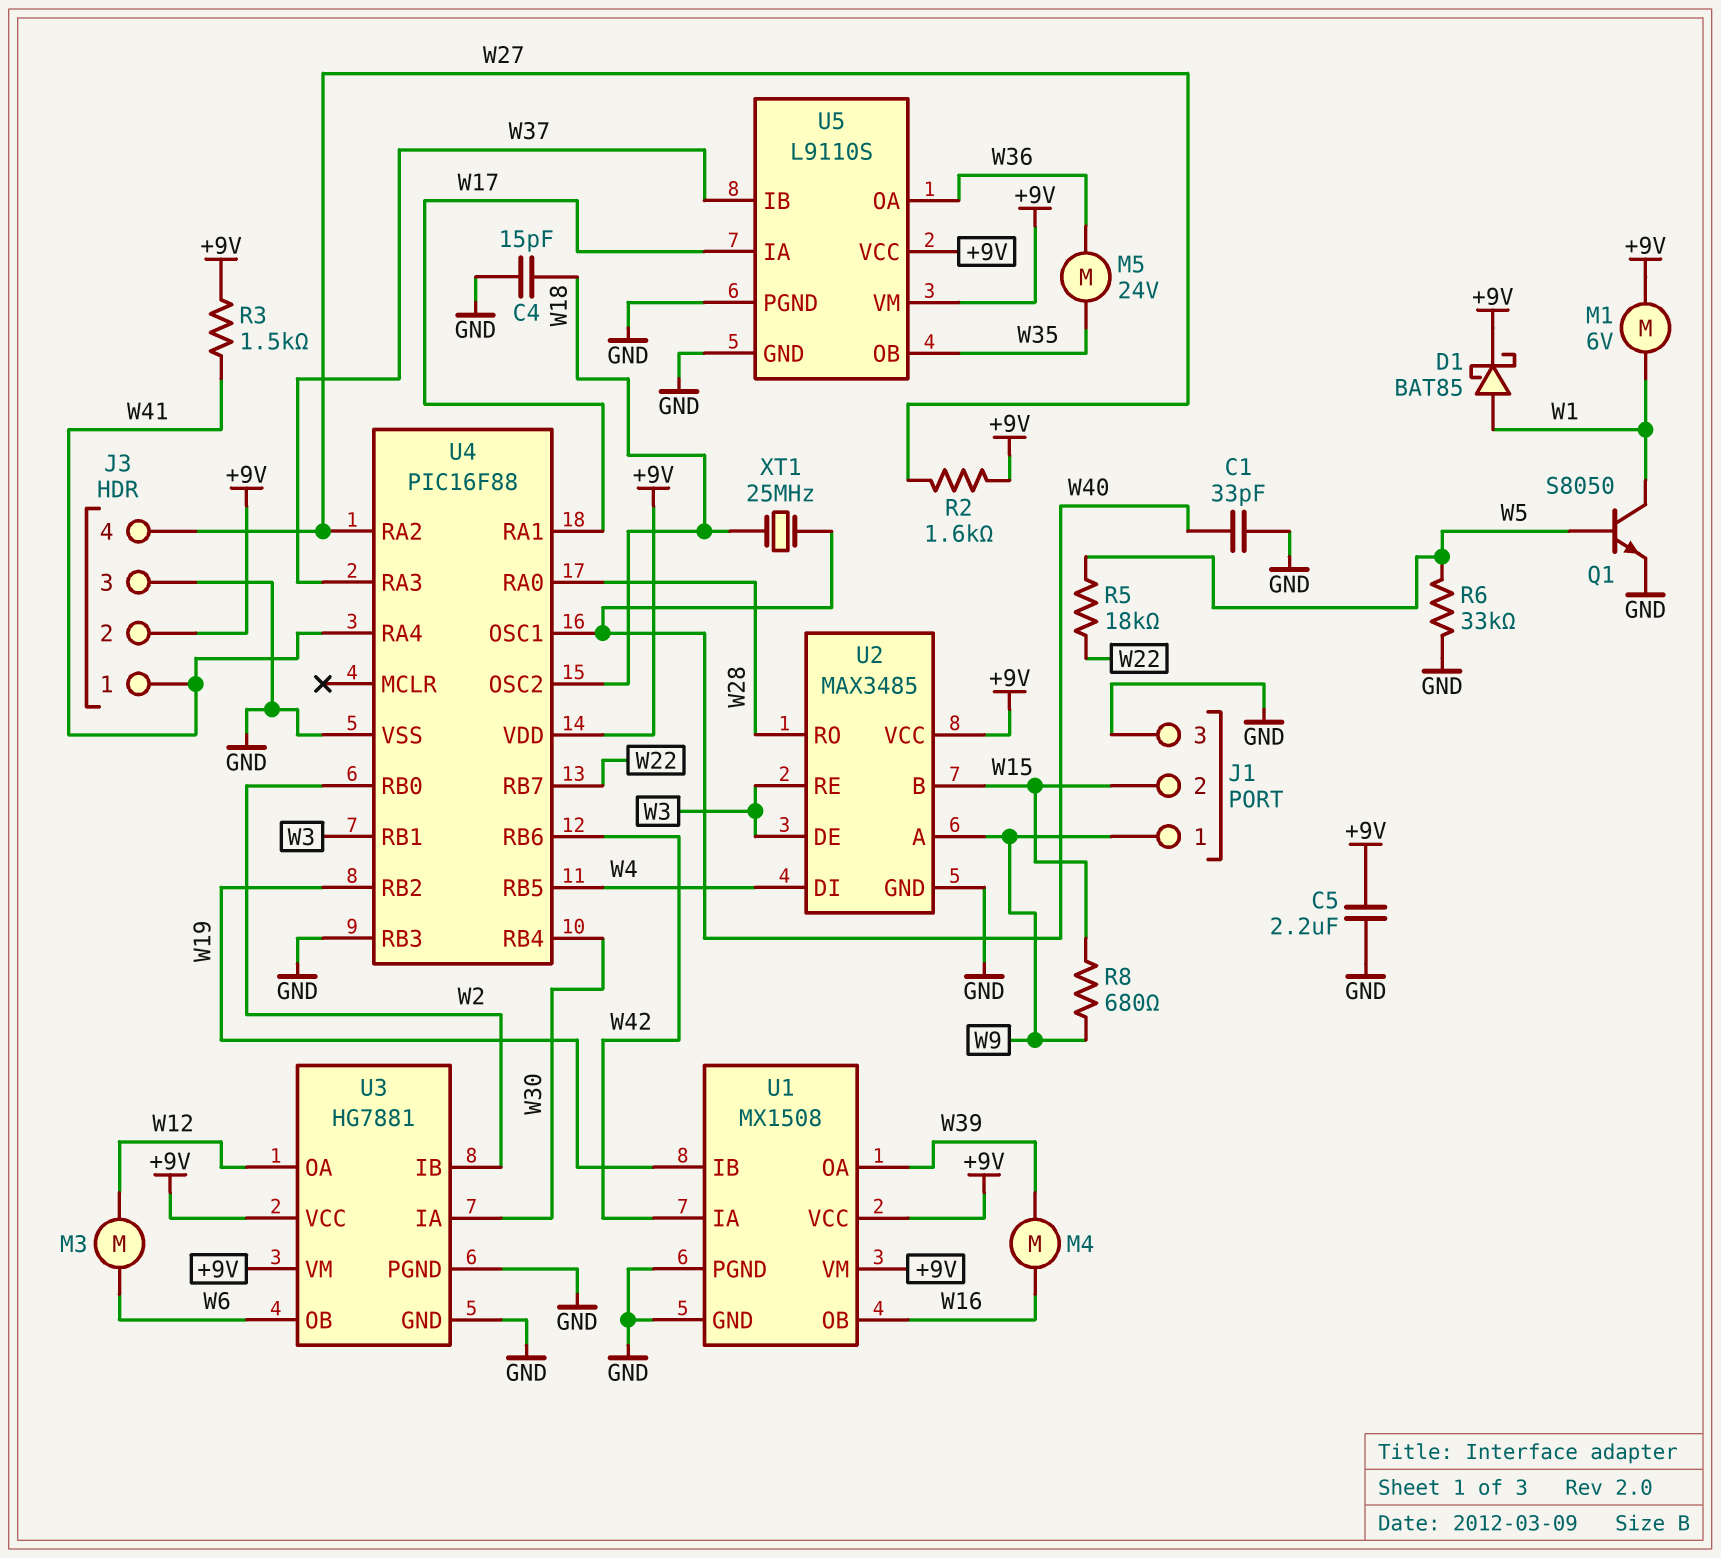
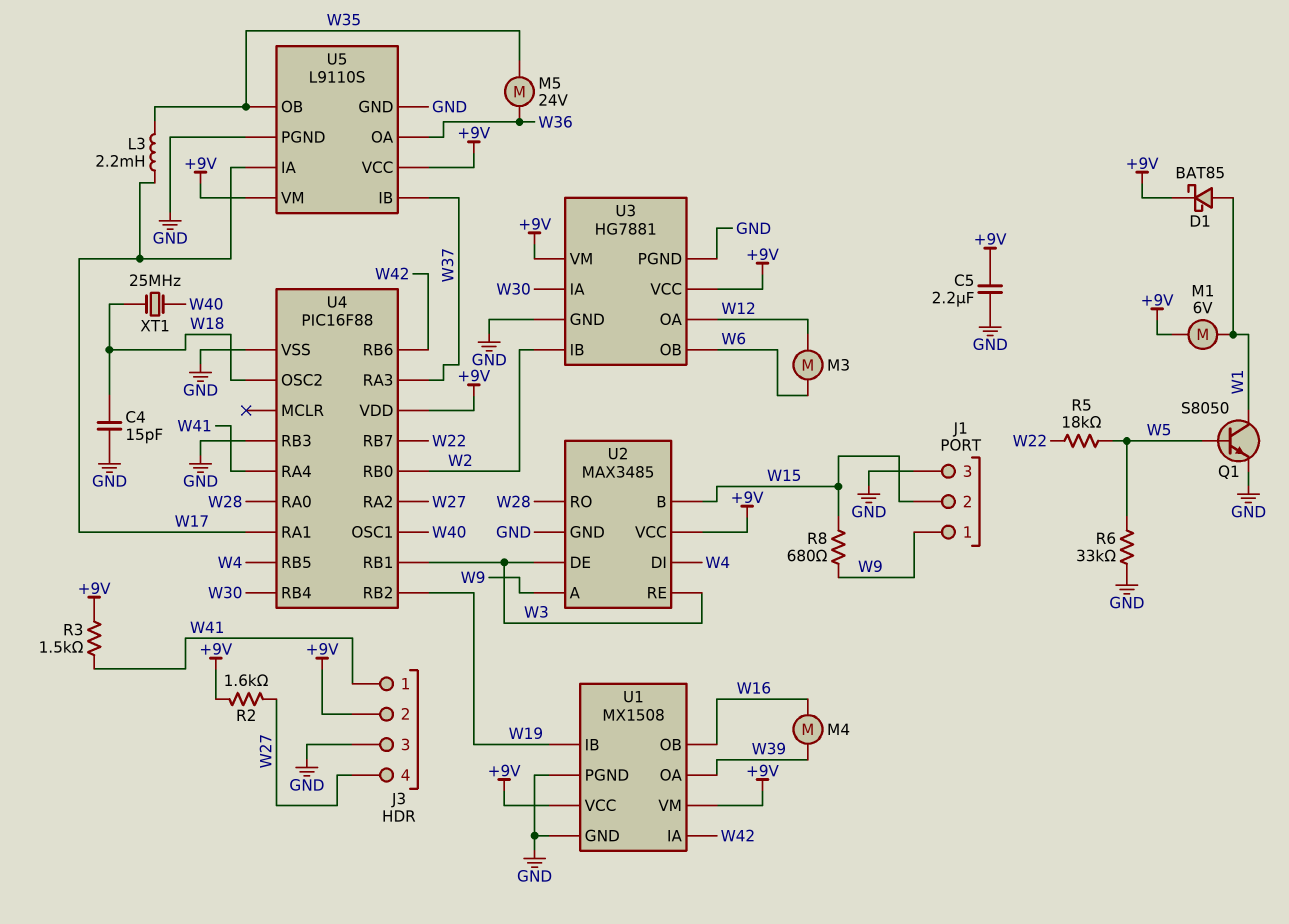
C1: 33pF (GND, W40) -> none
L3: none -> 2.2mH (W17, W35)

